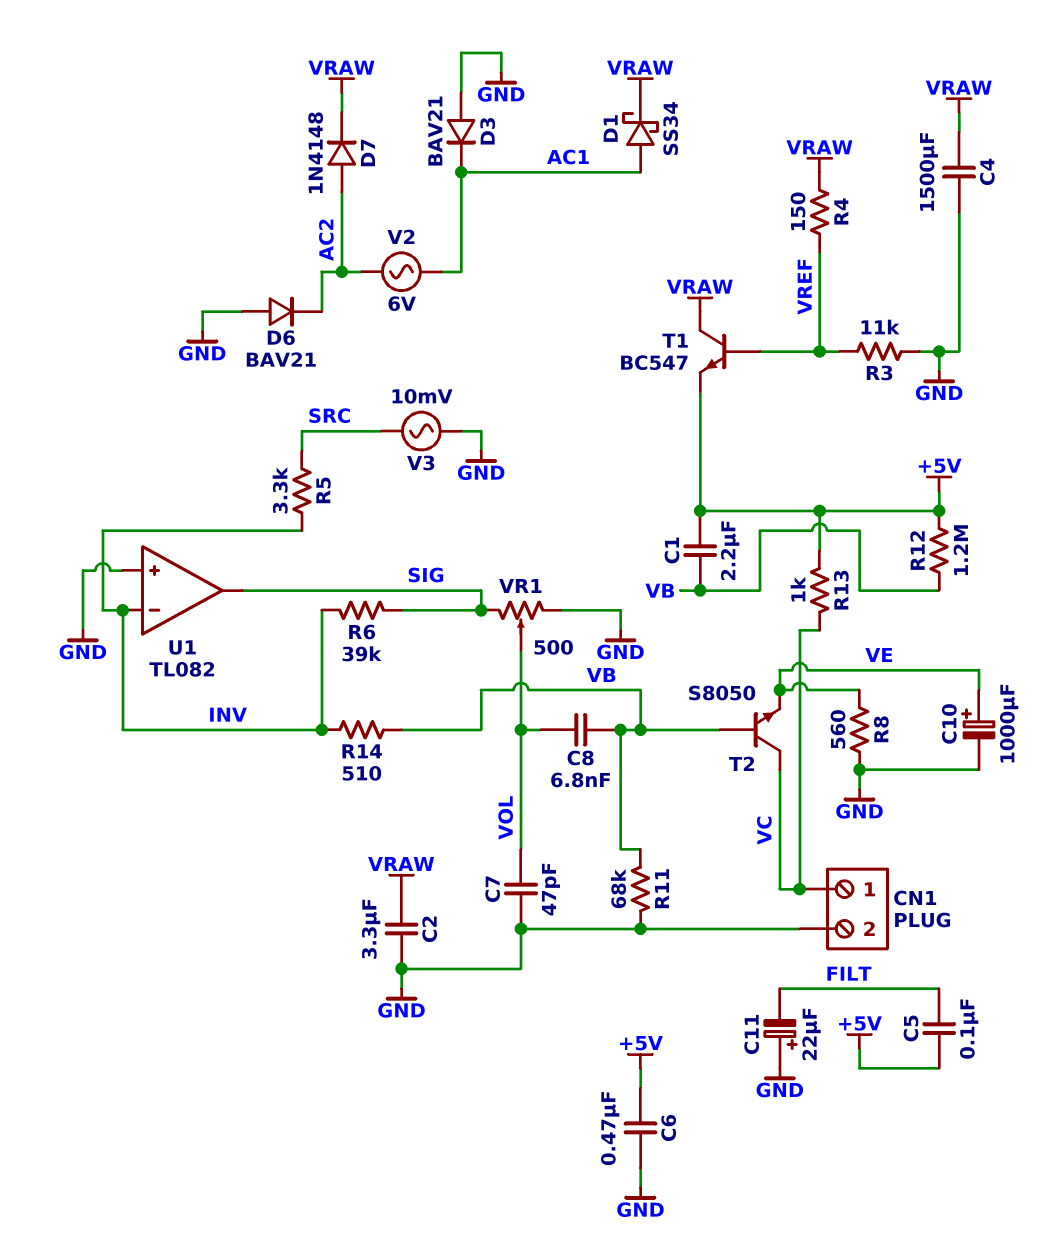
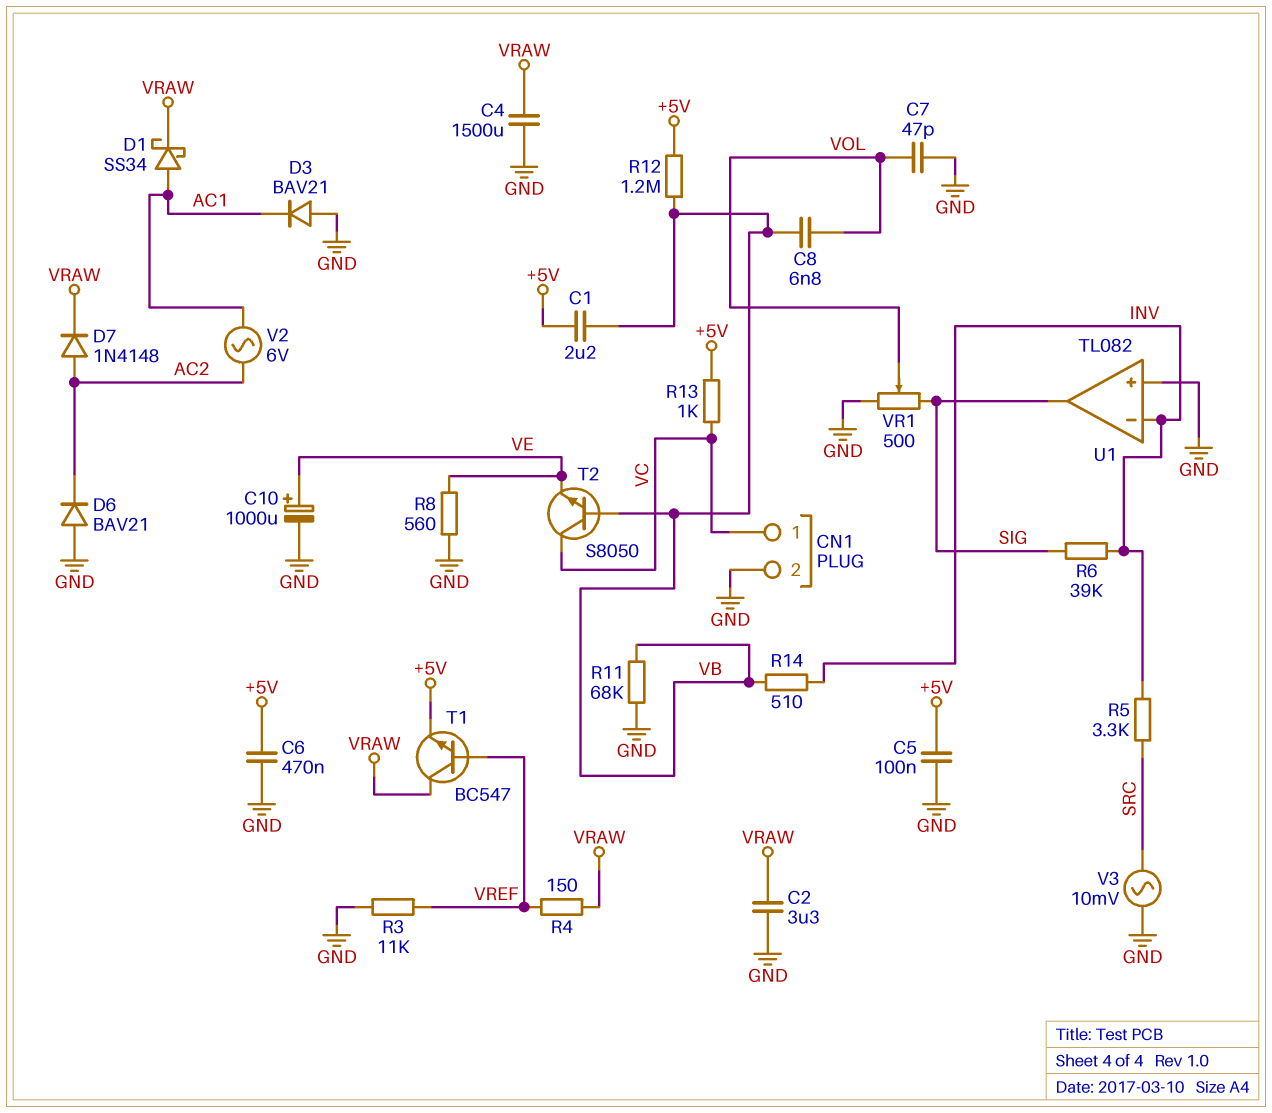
C5: 100nF (+5V, FILT) -> 100nF (+5V, GND)
C11: 22uF (plus GND, minus FILT) -> none

